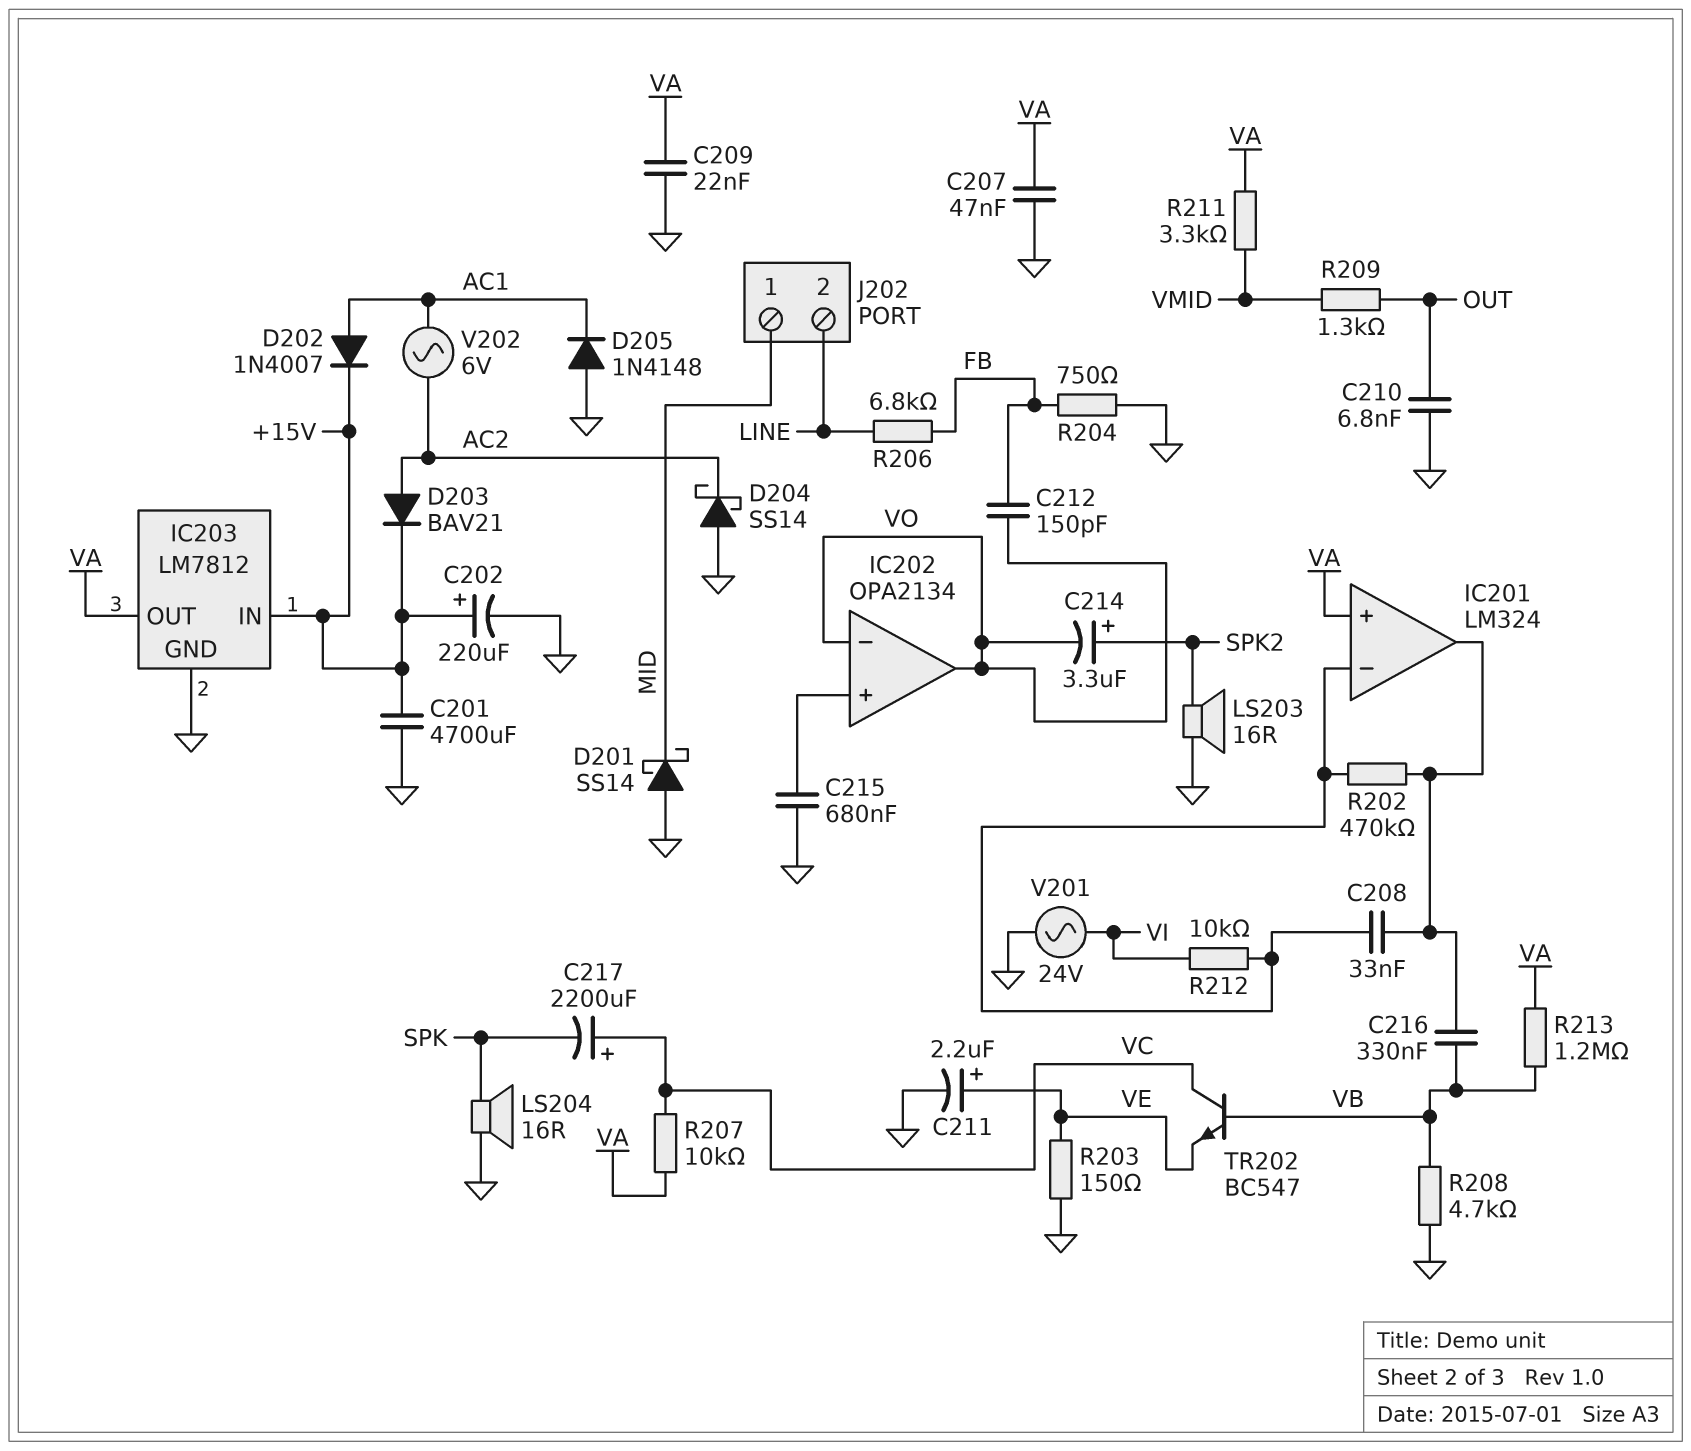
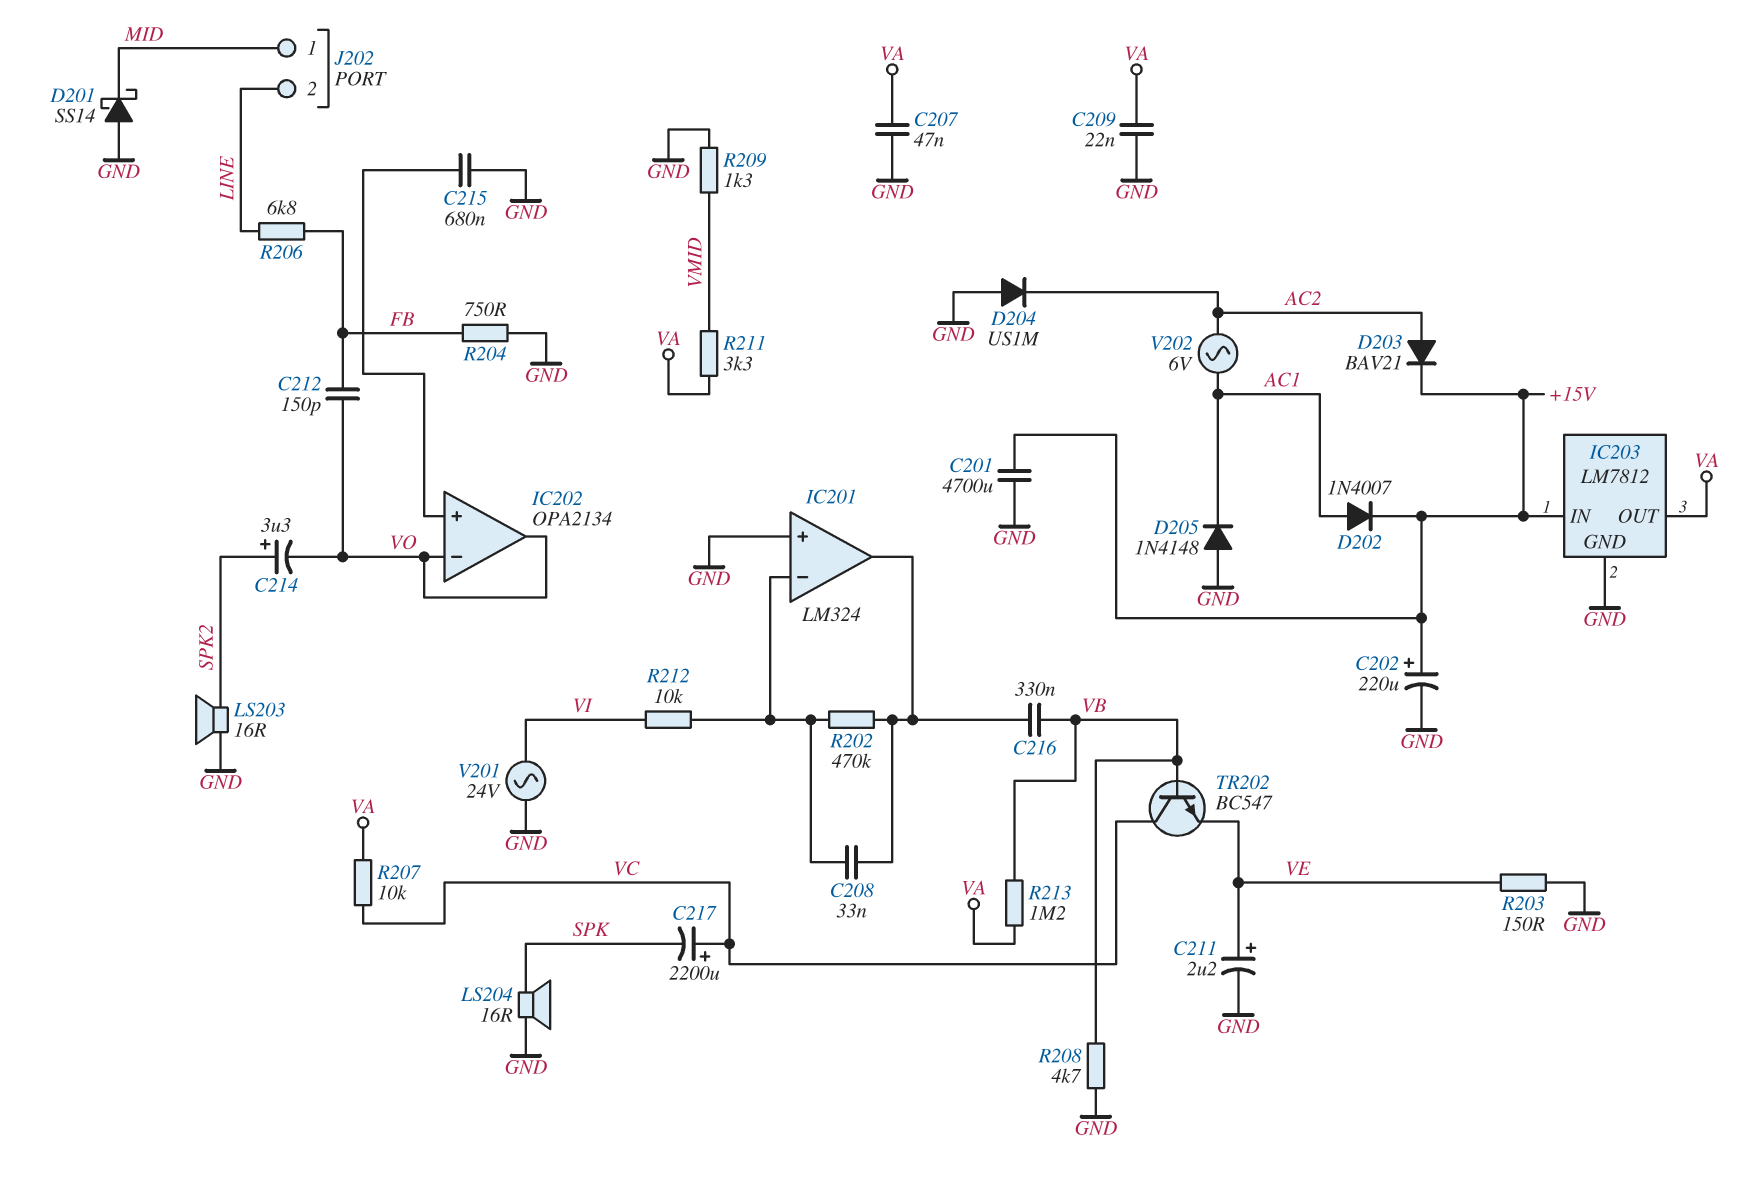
C210: 6.8nF (GND, OUT) -> none
D204: schottky SS14 (A GND, K AC2) -> diode US1M (A GND, K AC2)
IC201 pin in+: VA -> GND
R209: 1.3k (OUT, VMID) -> 1.3k (GND, VMID)

